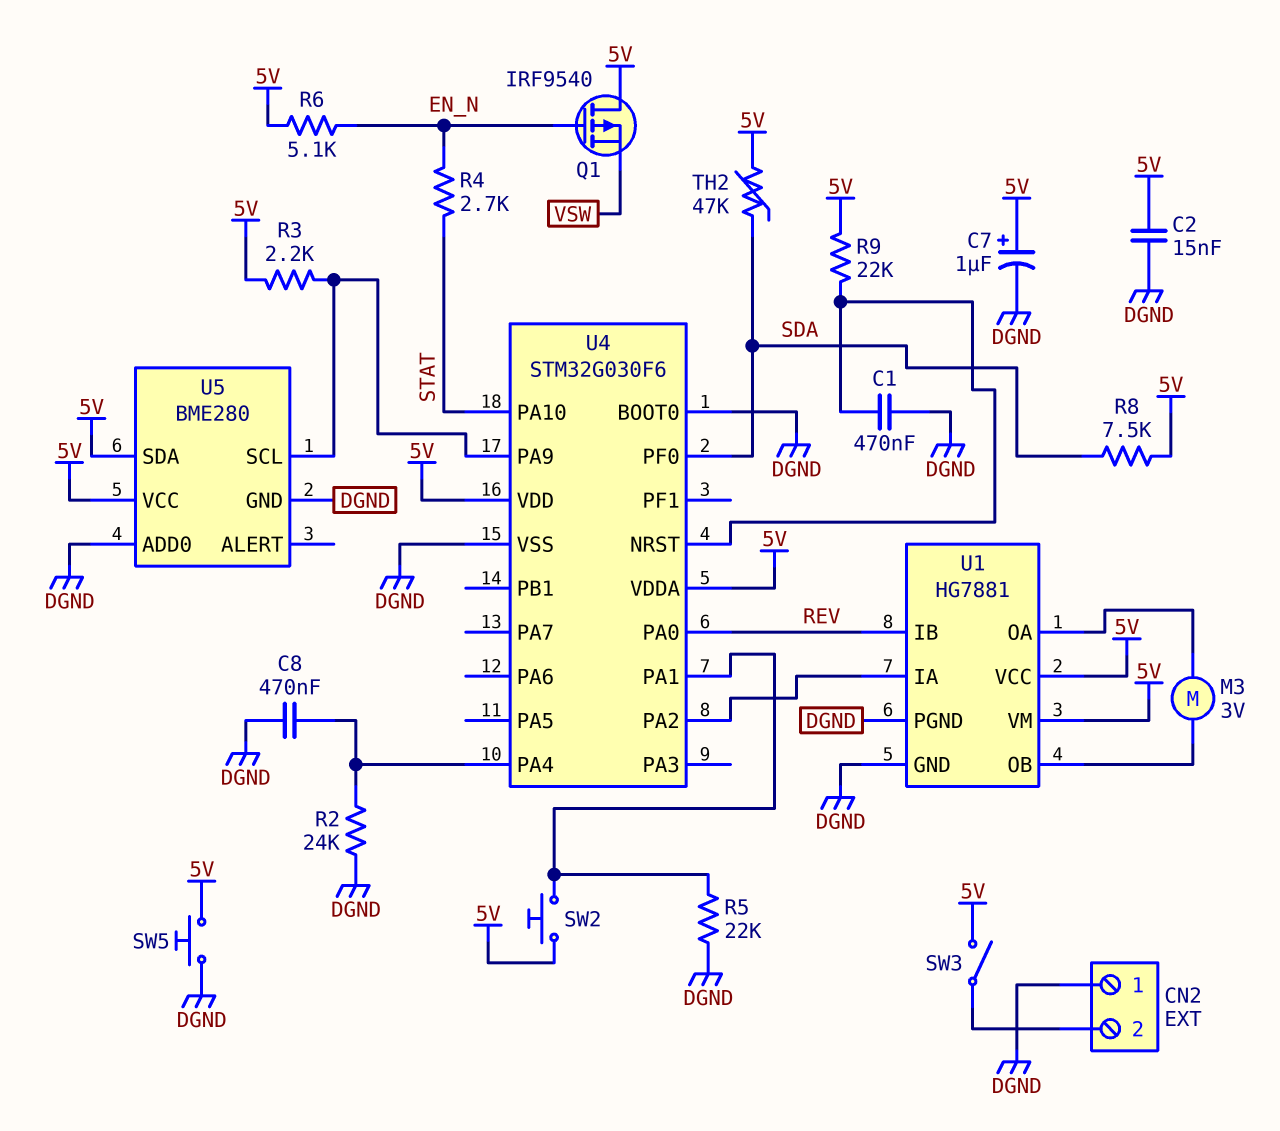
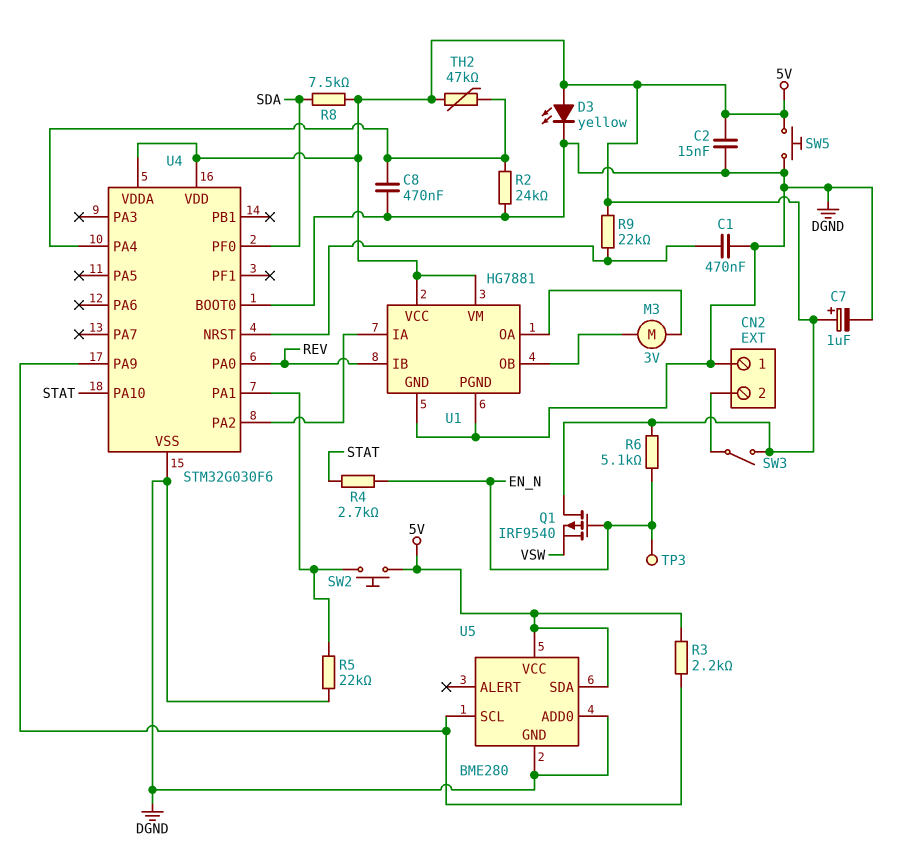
D3: none -> LED yellow (A 5V, K DGND)
TH2: 47k (5V, SDA) -> 47k (5V, U4/PA4)
TP3: none -> test point (EN_N)

